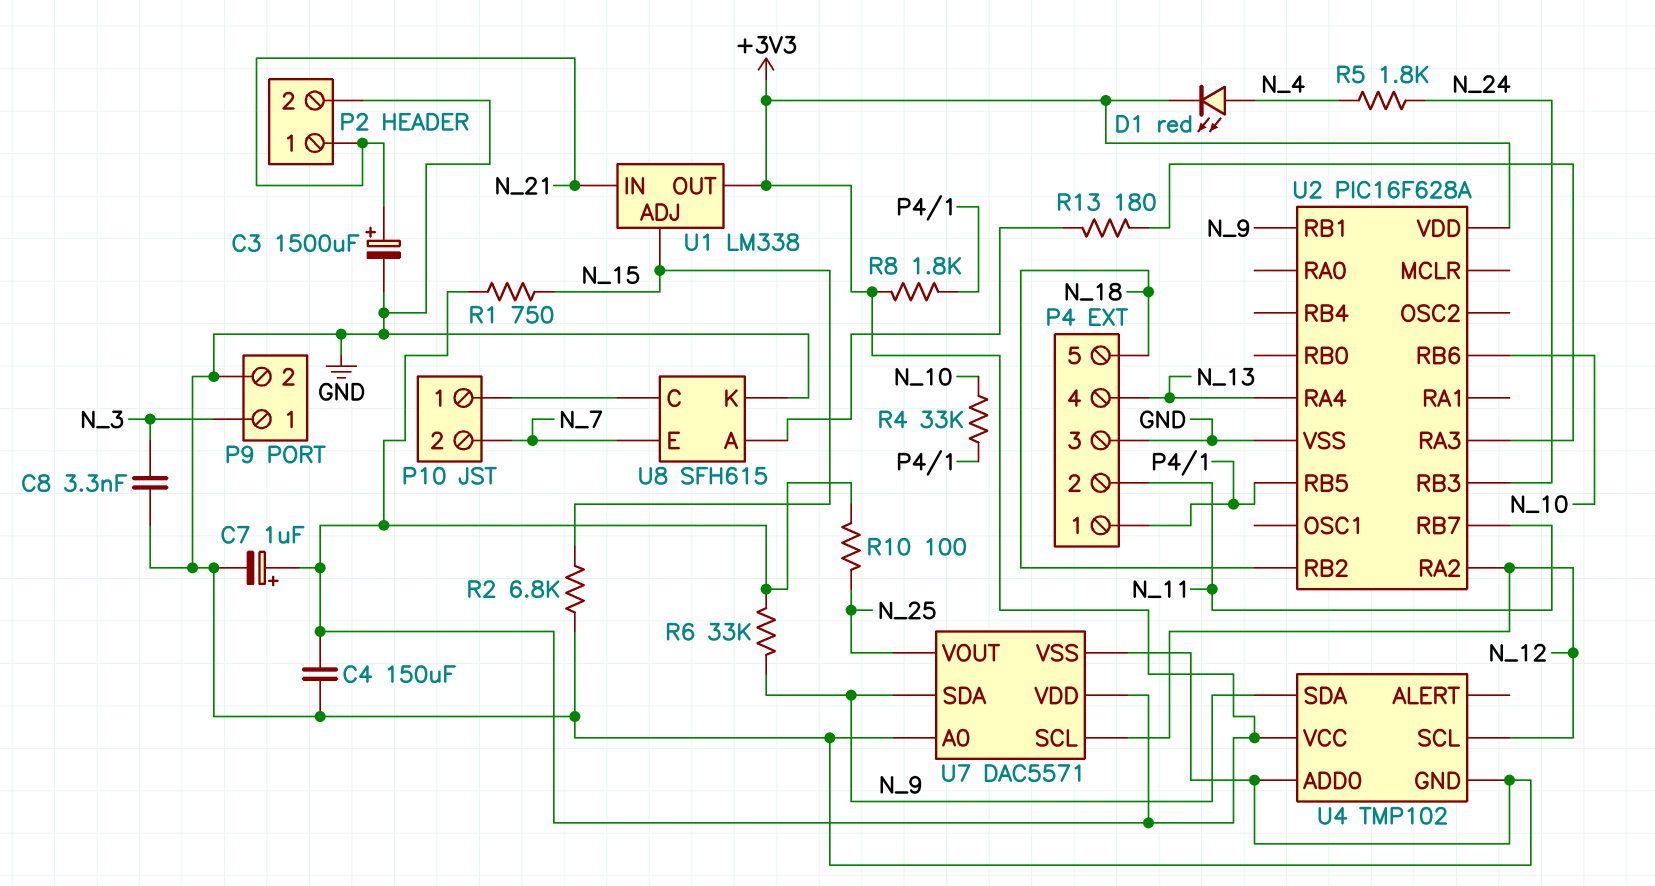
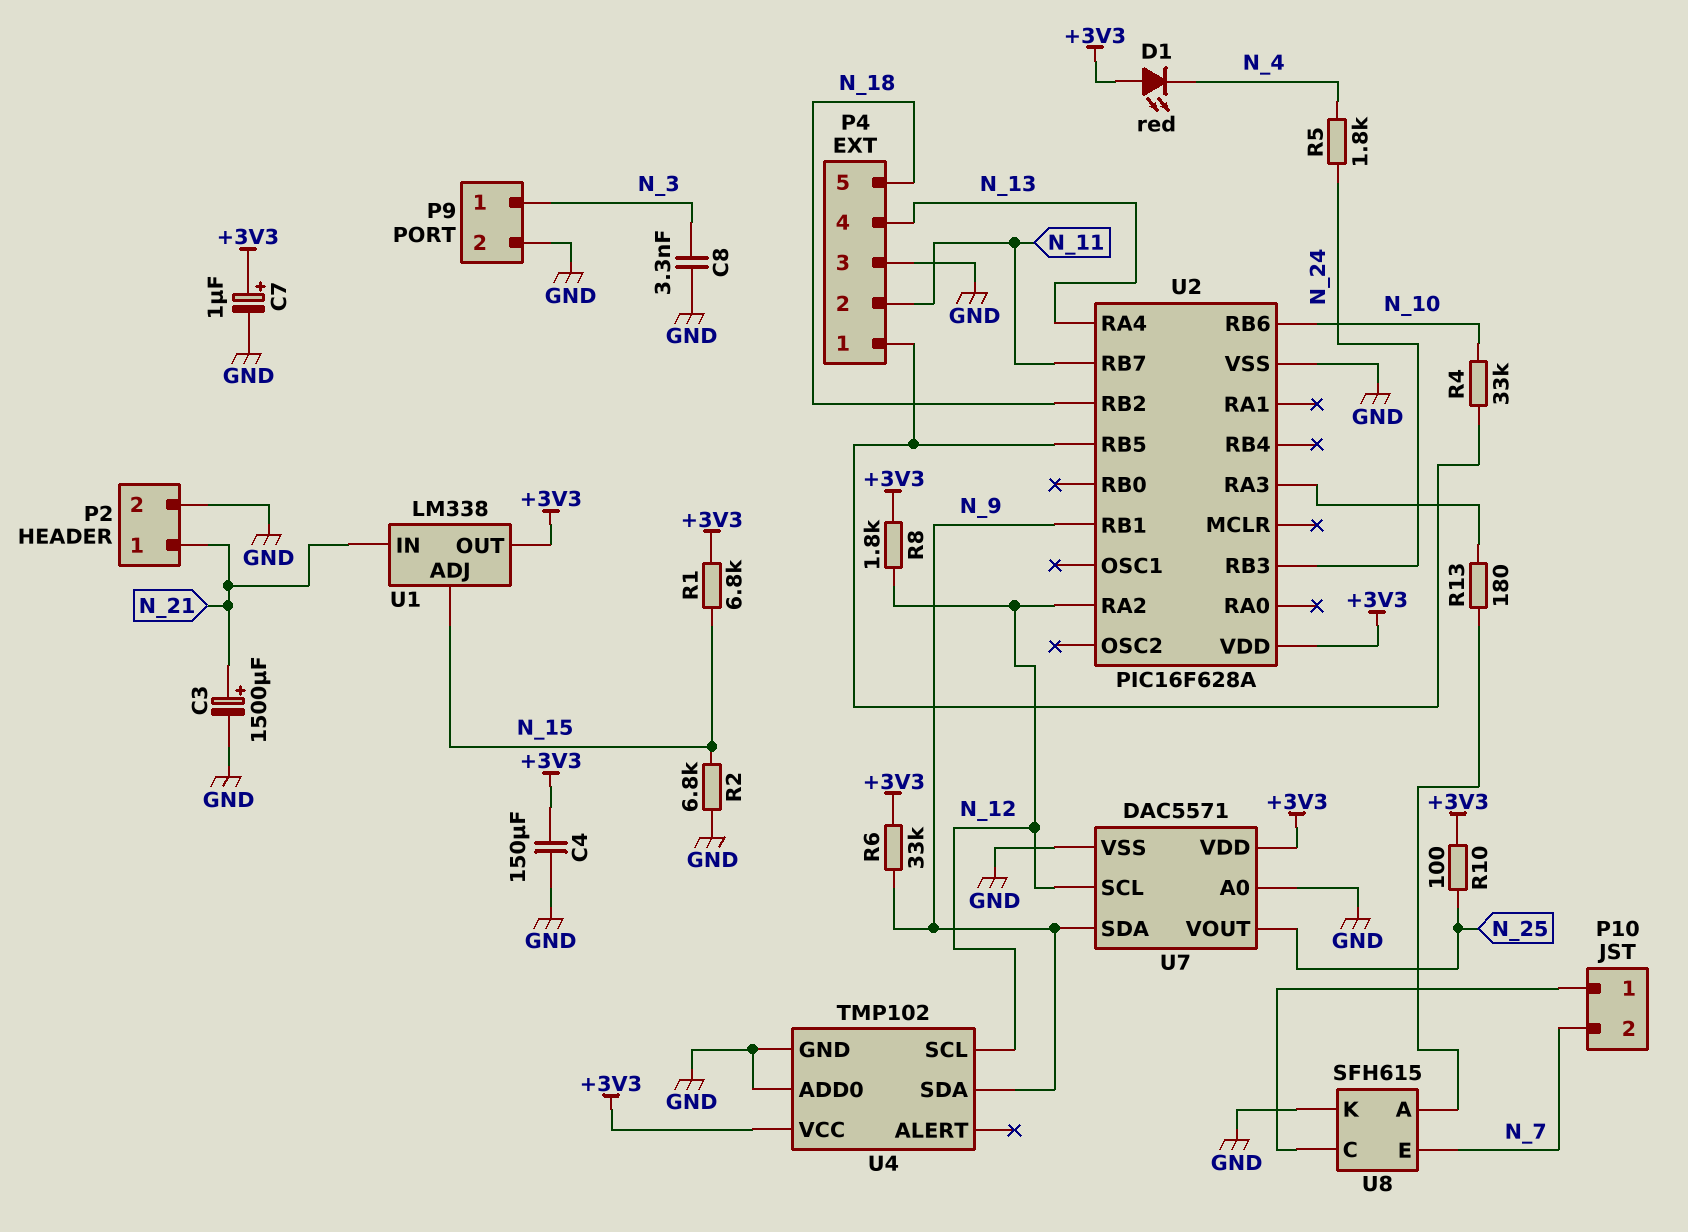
D1: LED red (A N_4, K +3V3) -> LED red (A +3V3, K N_4)
R1: 750 (+3V3, N_15) -> 6.8k (+3V3, N_15)
R8: 1.8k (+3V3, P4/1) -> 1.8k (+3V3, N_12)

